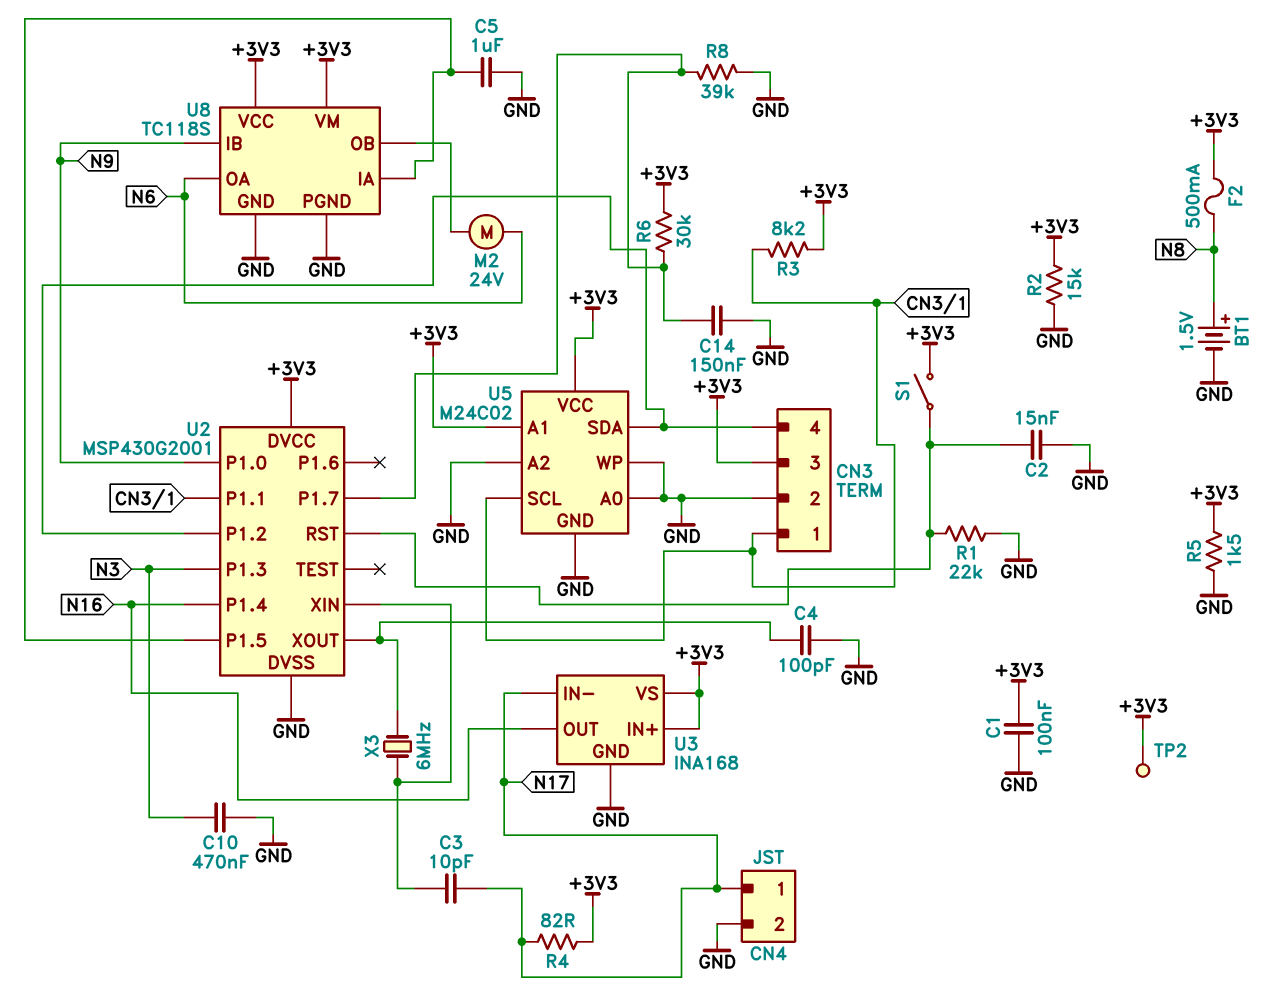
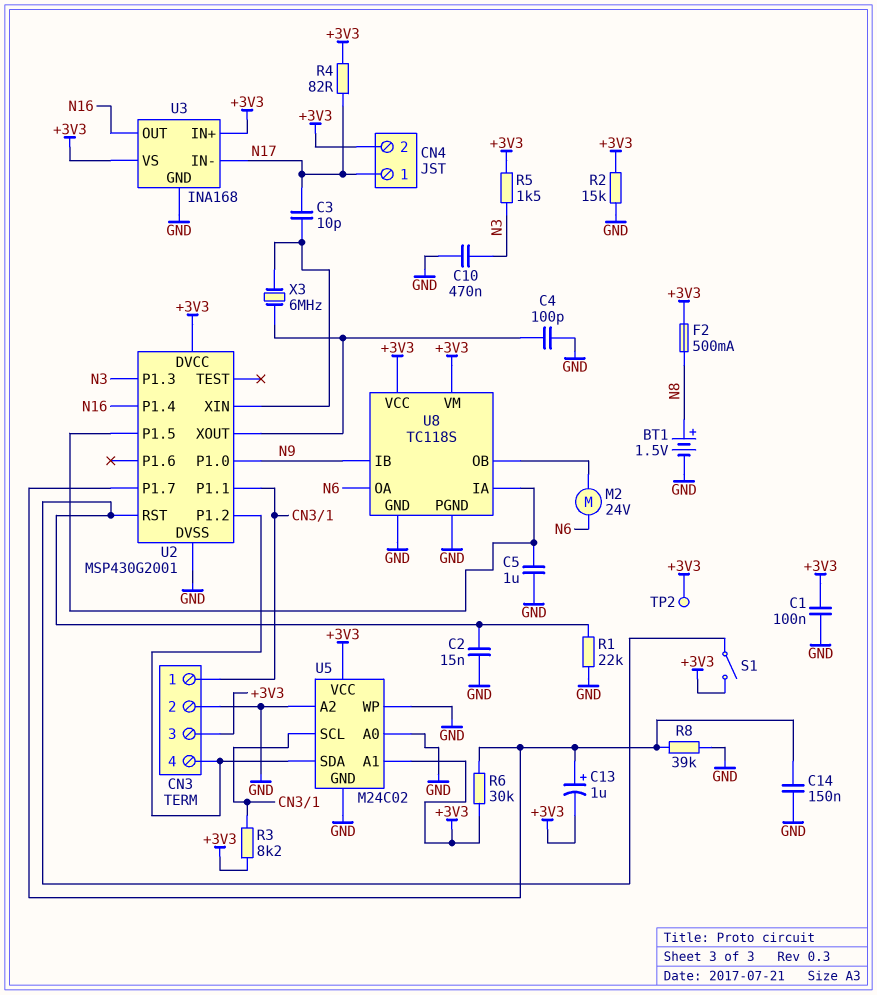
C13: none -> 1uF (plus U2/P1.7, minus +3V3)
CN4 pin 2: GND -> +3V3
R5: 1.5k (+3V3, GND) -> 1.5k (+3V3, N3)

